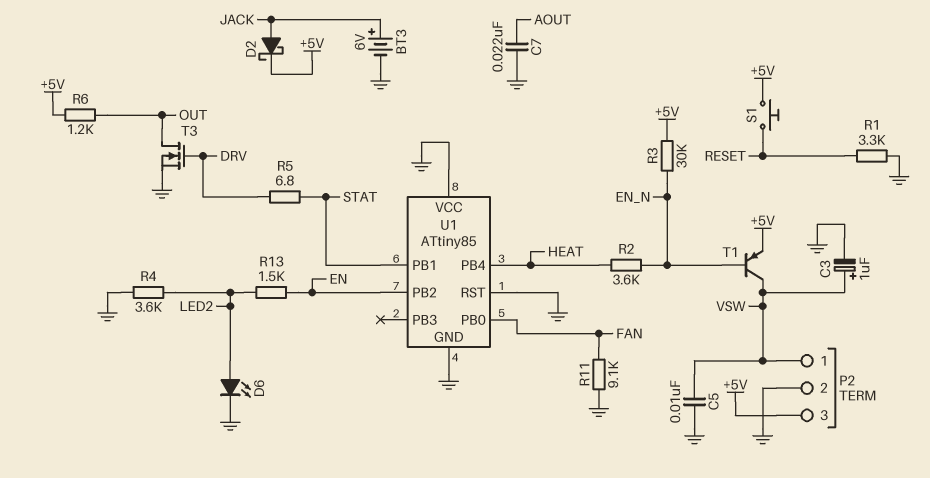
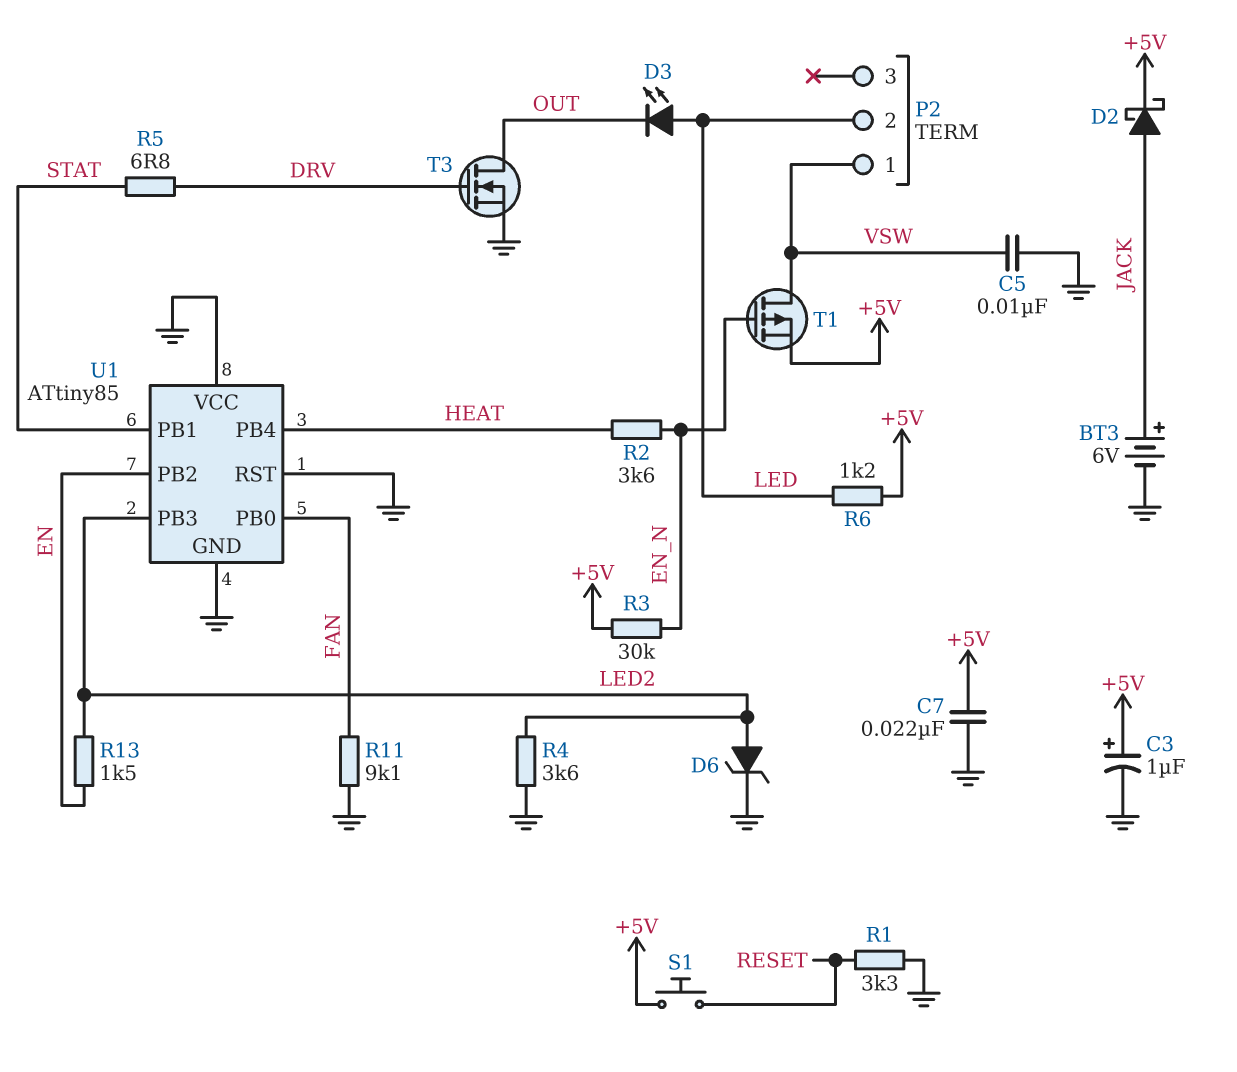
C3: 1uF (plus VSW, minus GND) -> 1uF (plus +5V, minus GND)
C7: 22nF (AOUT, GND) -> 22nF (+5V, GND)
D3: none -> LED (A LED, K OUT)
D6: LED (A LED2, K GND) -> zener (A LED2, K GND)
P2 pin 2: GND -> LED
P2 pin 3: +5V -> none
R6: 1.2k (+5V, OUT) -> 1.2k (+5V, LED)
T1: PNP (B EN_N, C VSW, E +5V) -> PMOS (G EN_N, D VSW, S +5V)
U1 pin PB3: none -> LED2

